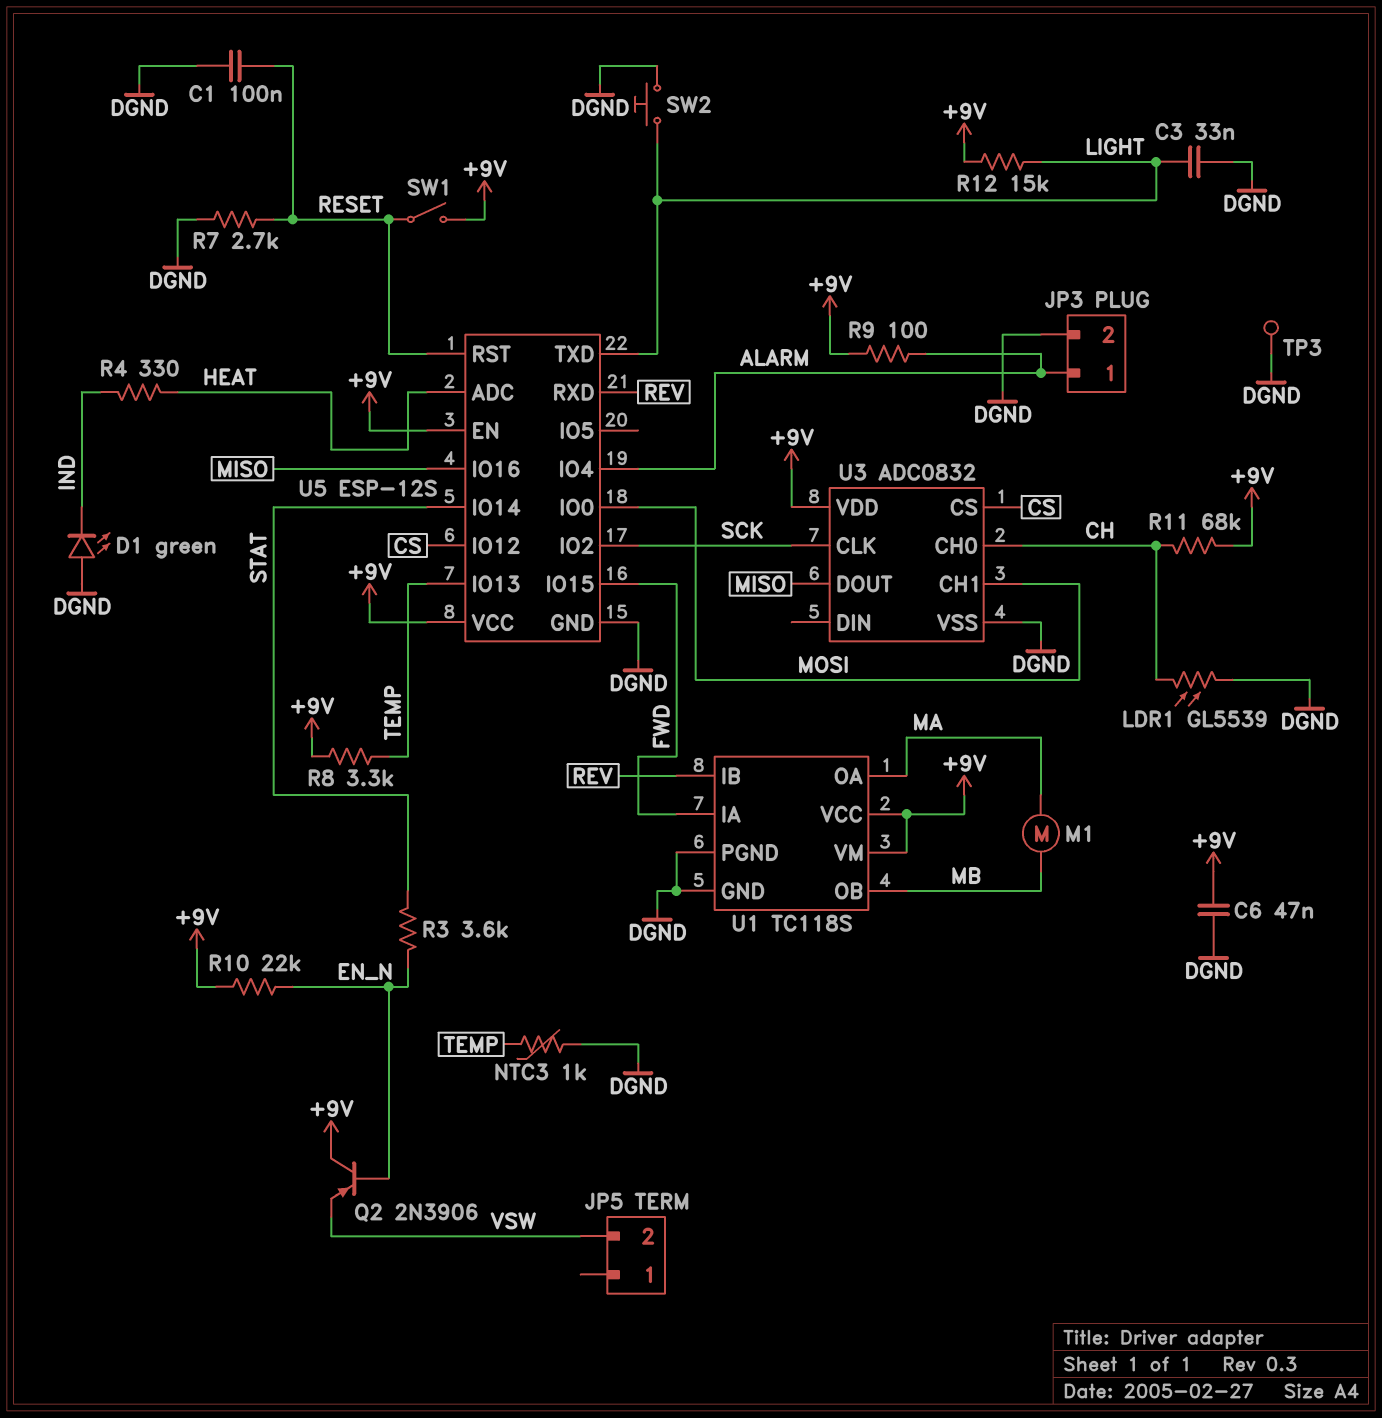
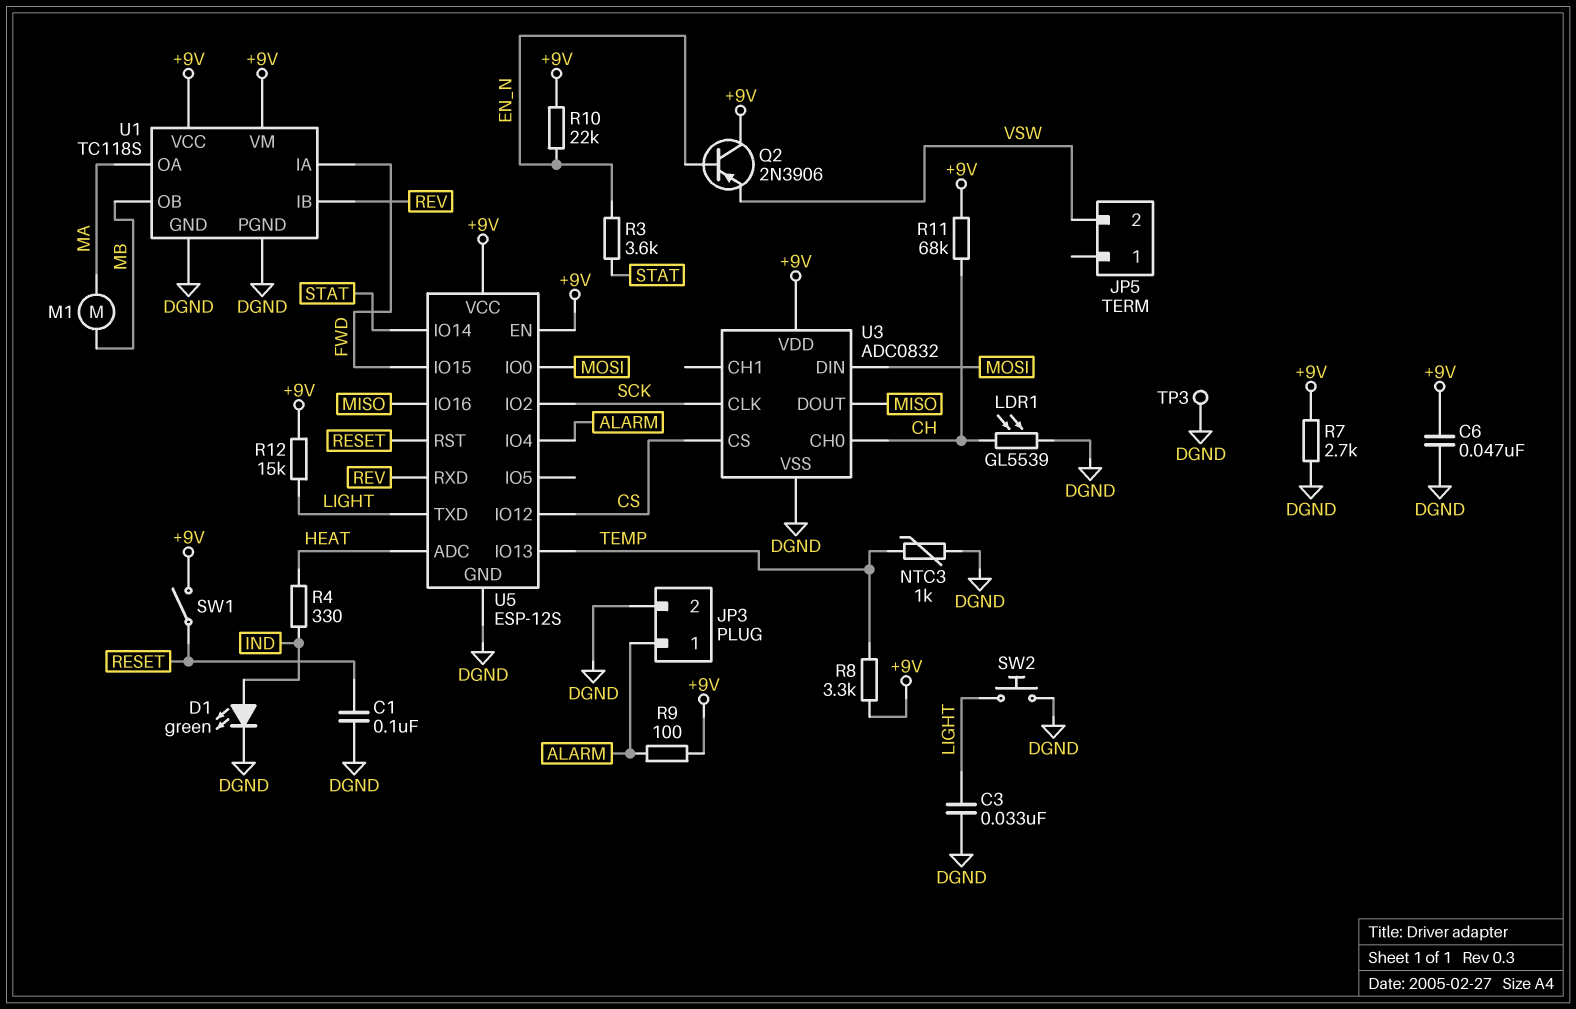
D1: LED green (A DGND, K IND) -> LED green (A IND, K DGND)
R7: 2.7k (DGND, RESET) -> 2.7k (+9V, DGND)
U3 pin CH1: MOSI -> none
U3 pin DIN: none -> MOSI

